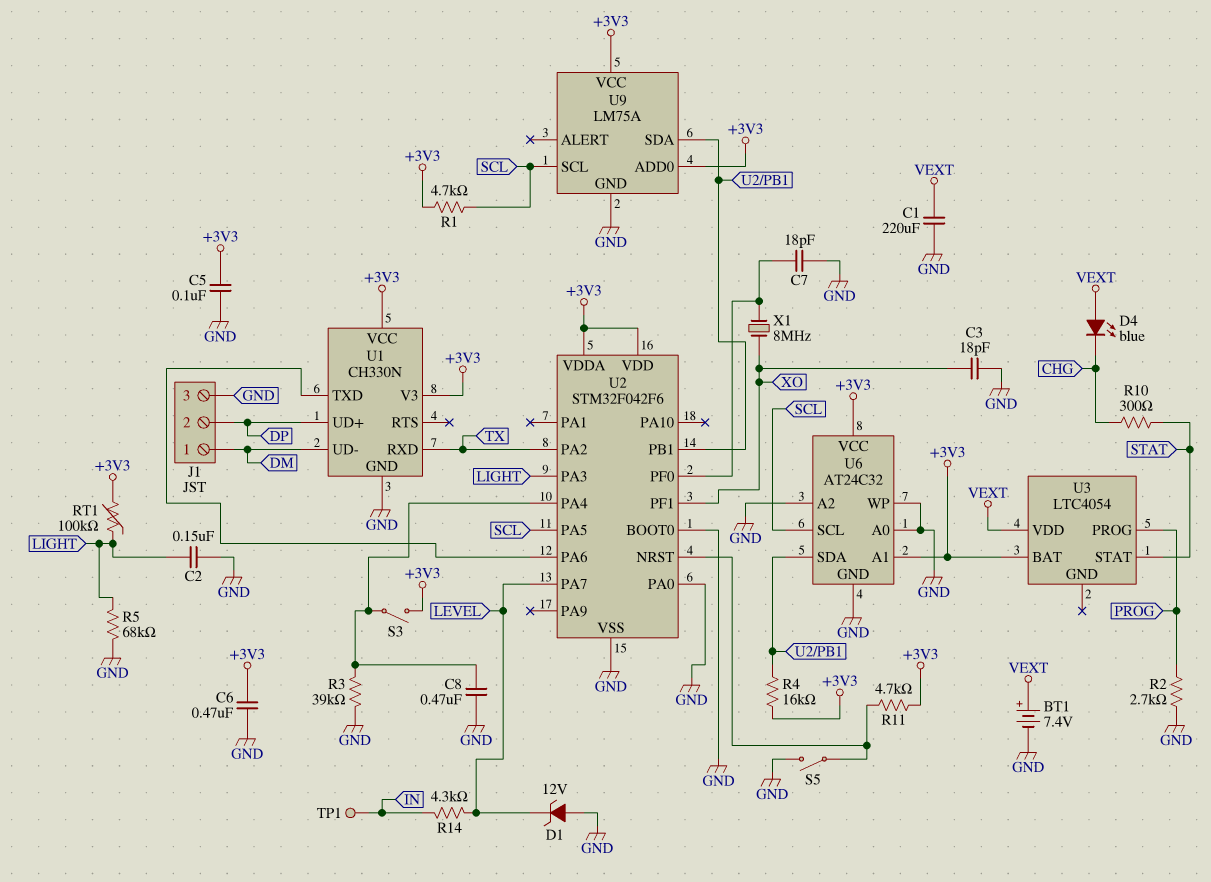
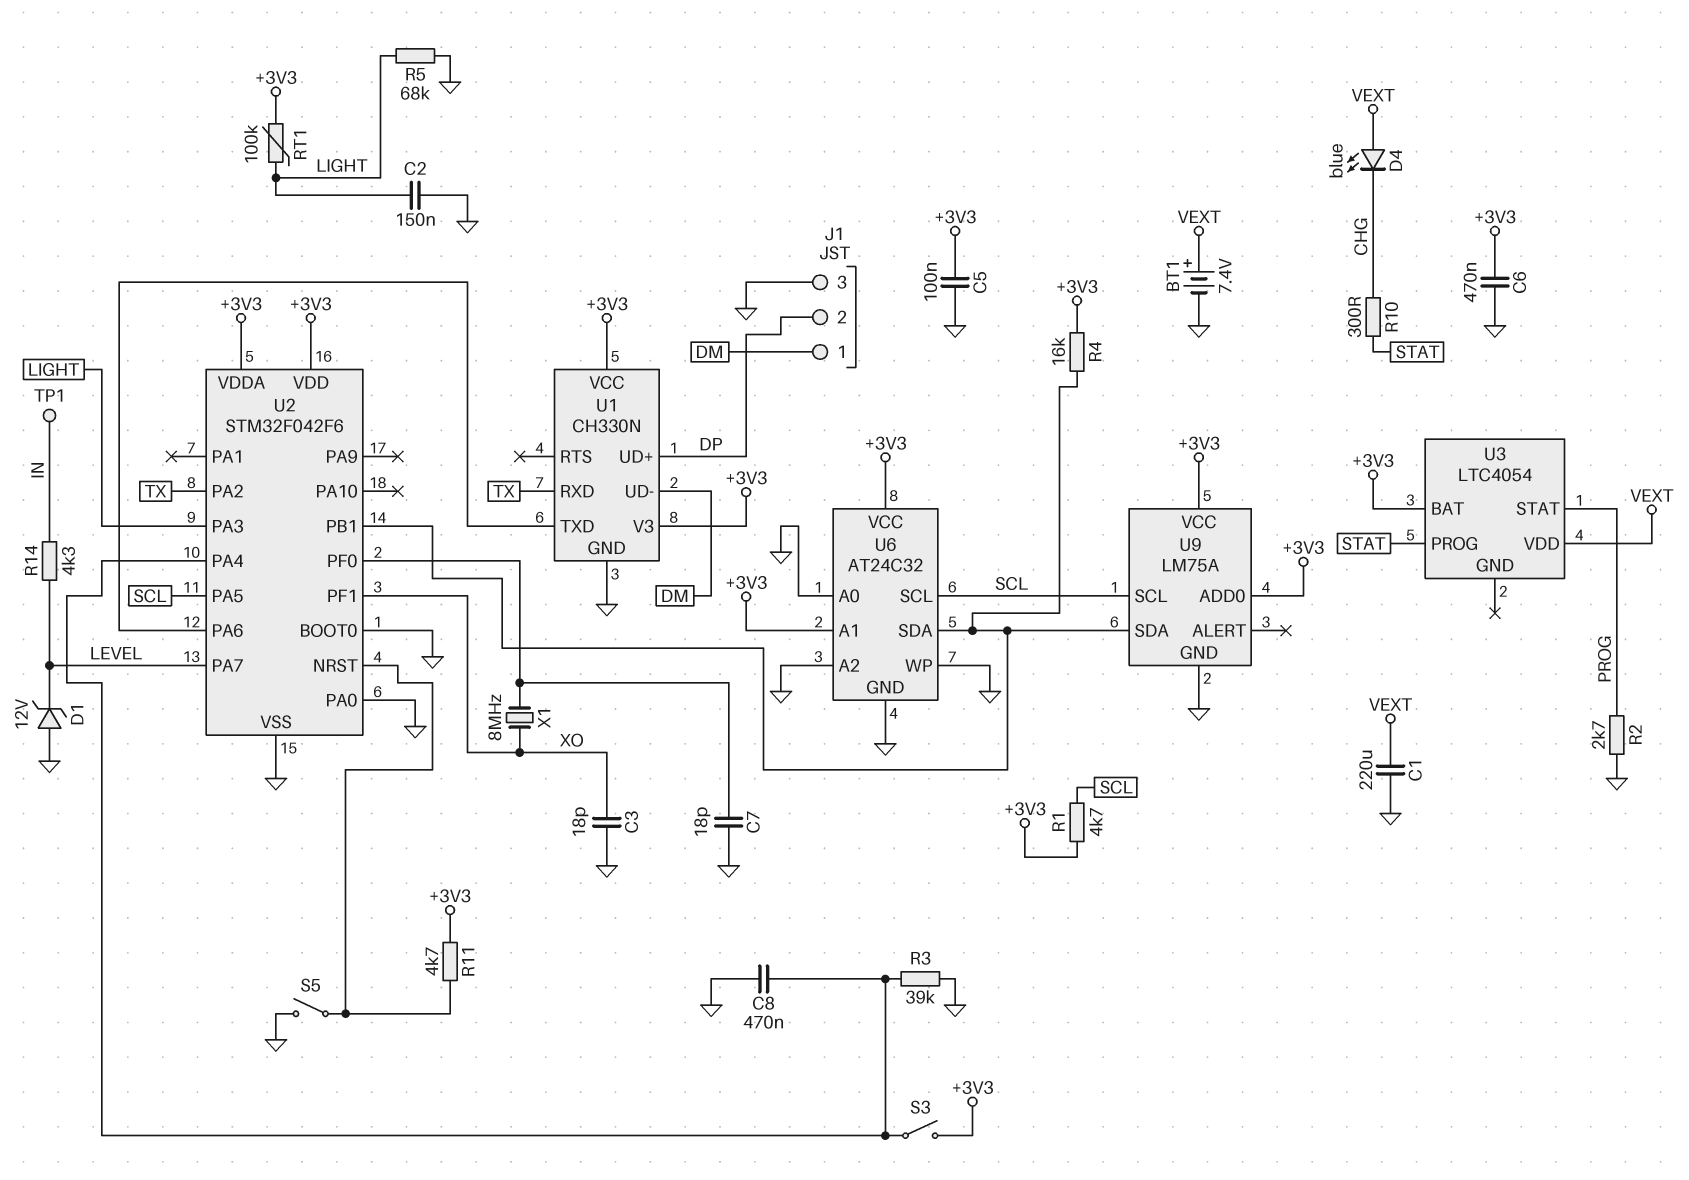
U3 pin PROG: PROG -> STAT
U3 pin STAT: STAT -> PROG

